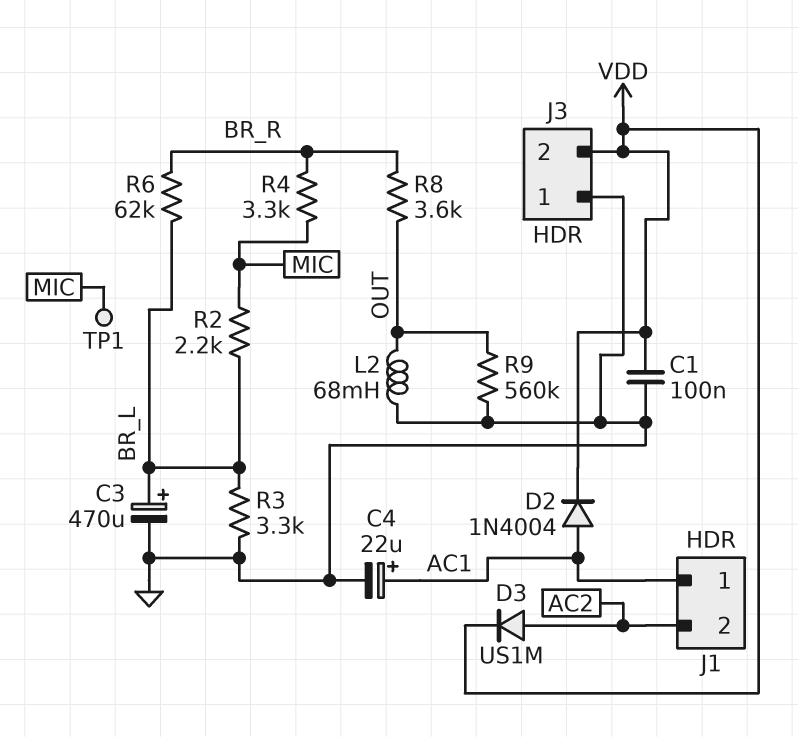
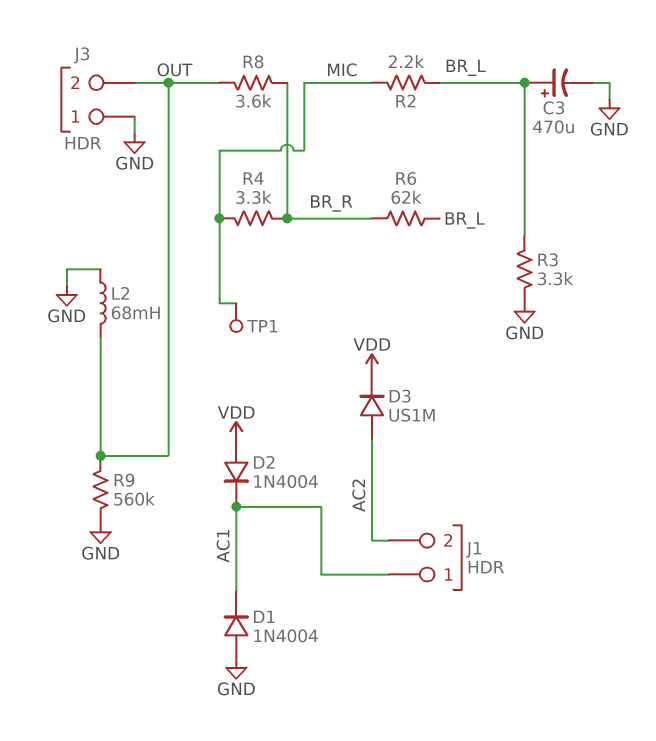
C1: 100nF (GND, VDD) -> none
C4: 22uF (plus AC1, minus GND) -> none
D1: none -> diode 1N4004 (A GND, K AC1)
D2: diode 1N4004 (A AC1, K VDD) -> diode 1N4004 (A VDD, K AC1)
J3 pin 2: VDD -> OUT

